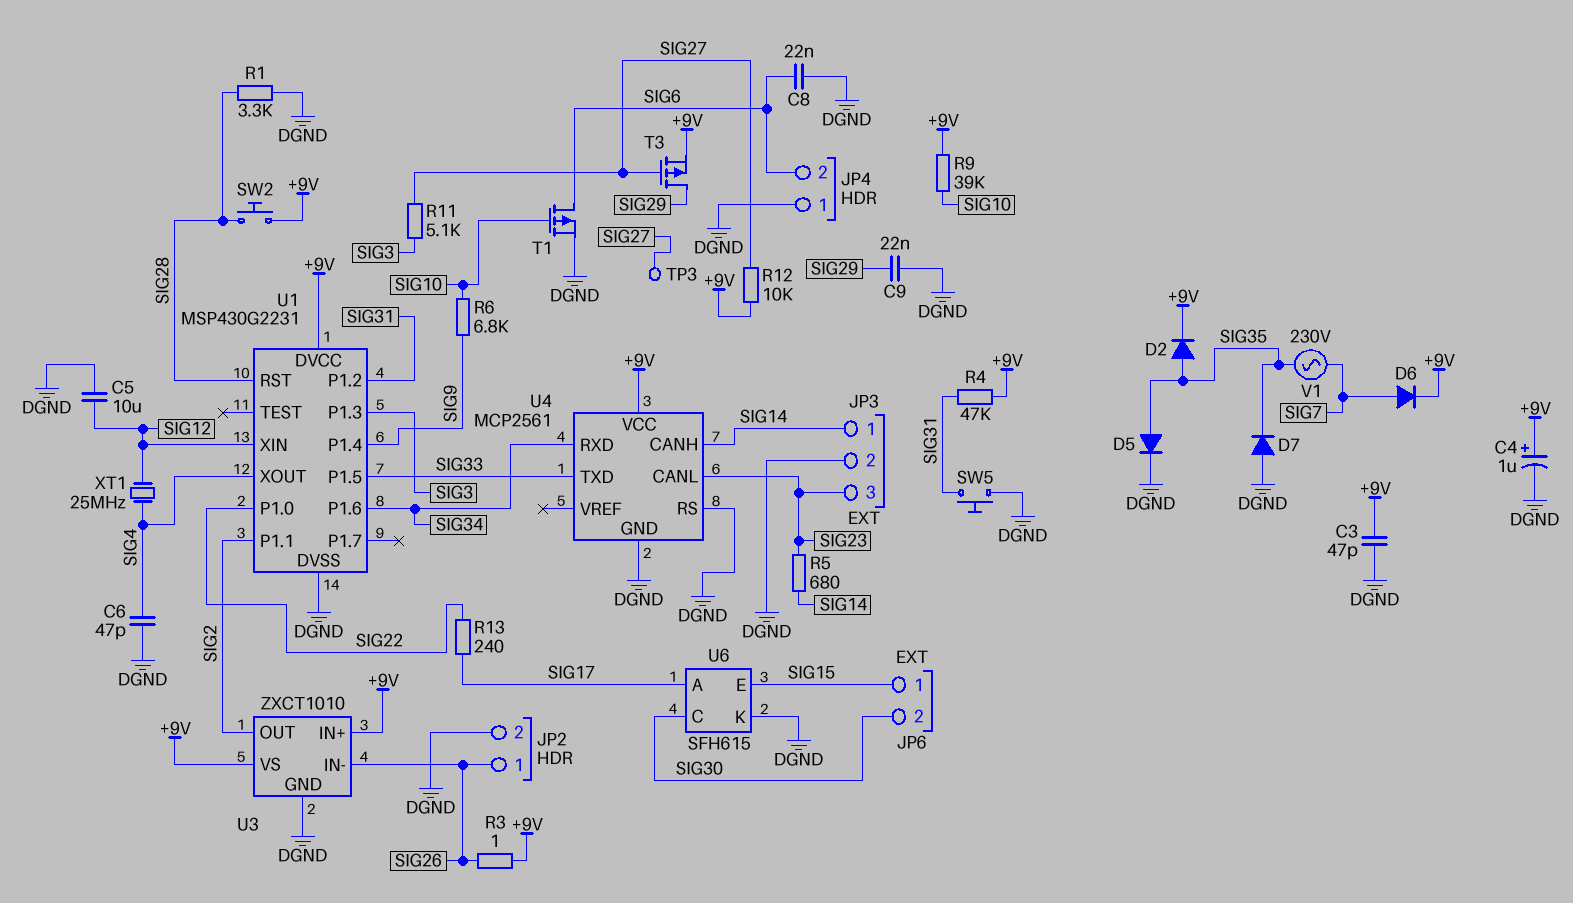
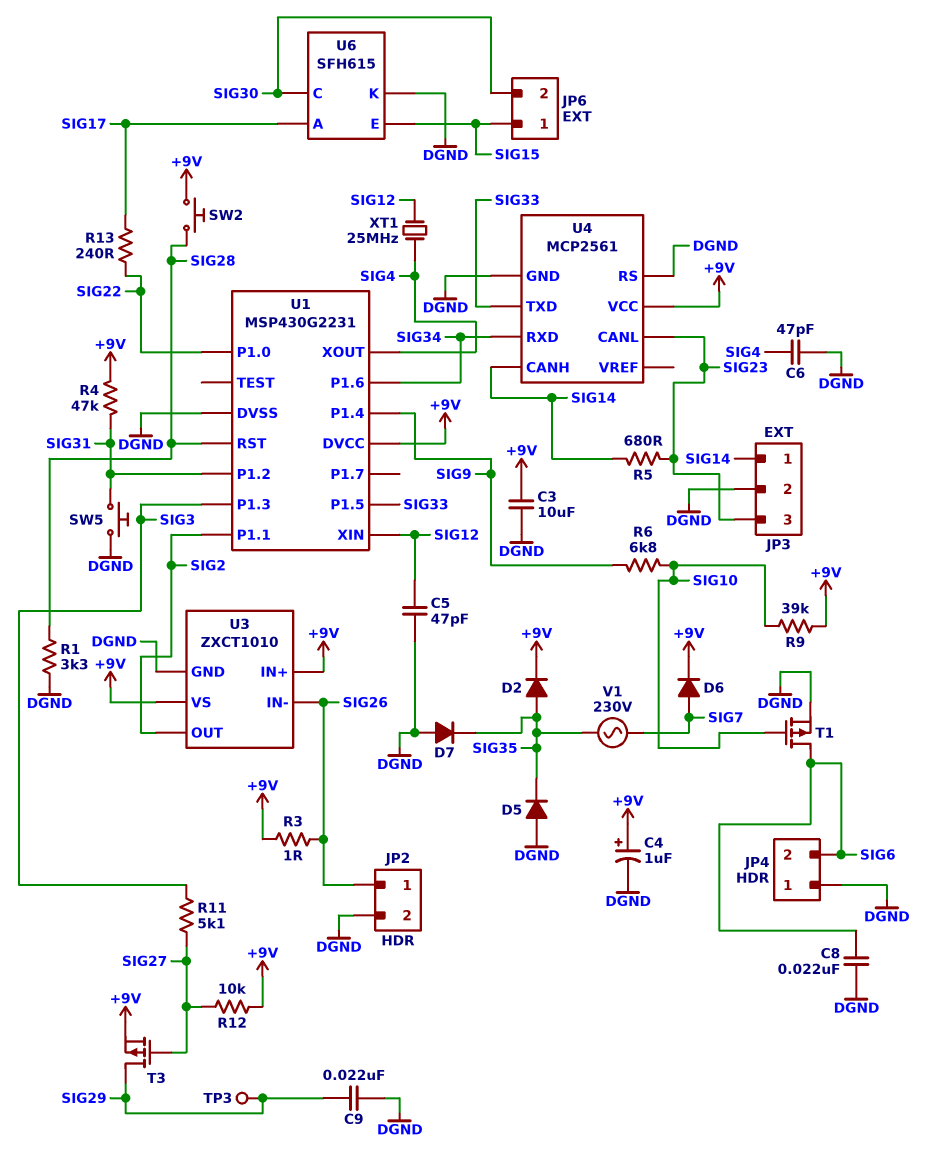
C3: 47pF (+9V, DGND) -> 10uF (+9V, DGND)
C5: 10uF (DGND, SIG12) -> 47pF (DGND, SIG12)
D5: diode (A SIG35, K DGND) -> diode (A DGND, K SIG35)
TP3: test point (SIG27) -> test point (SIG29)

